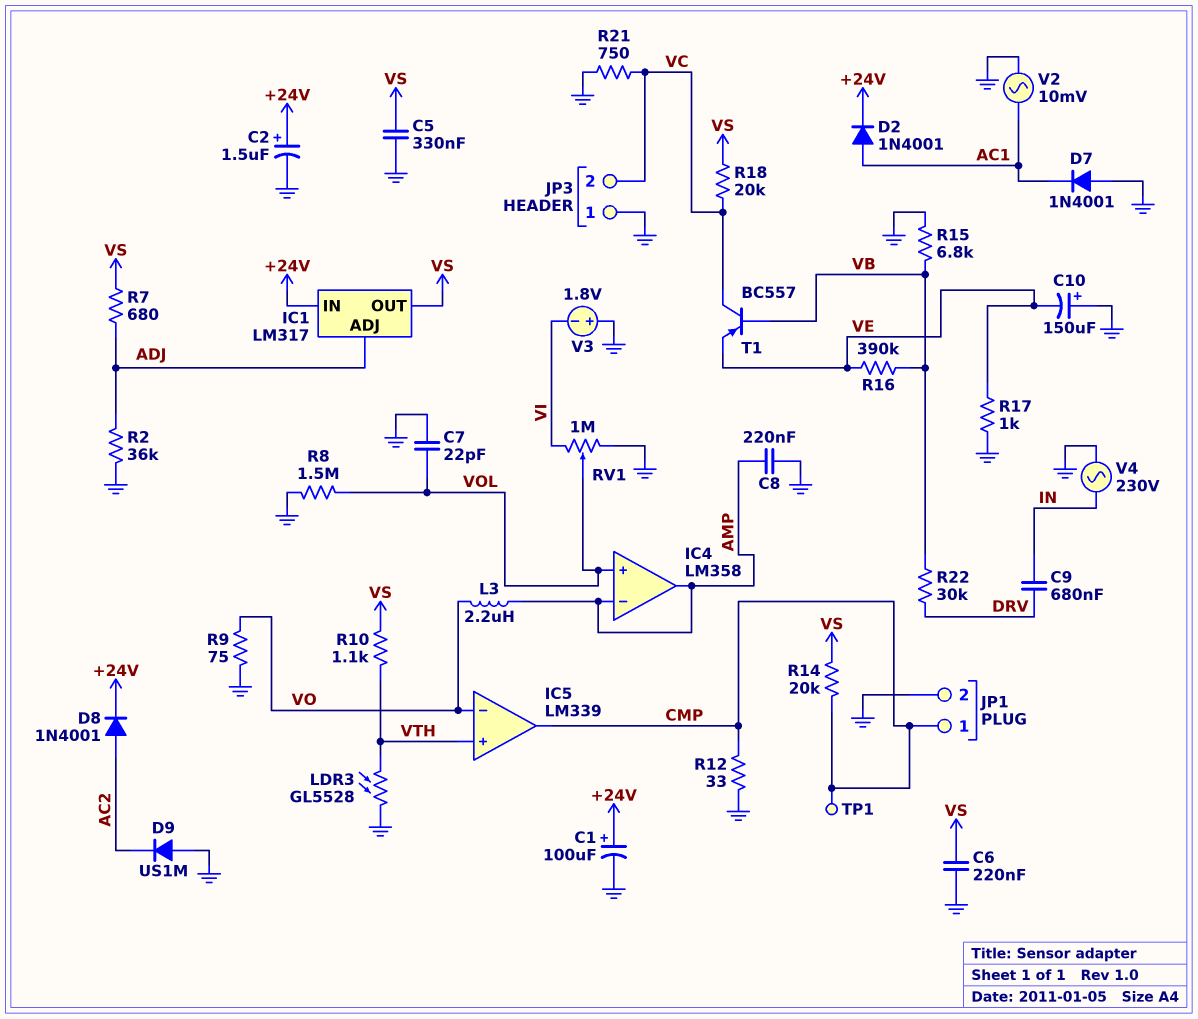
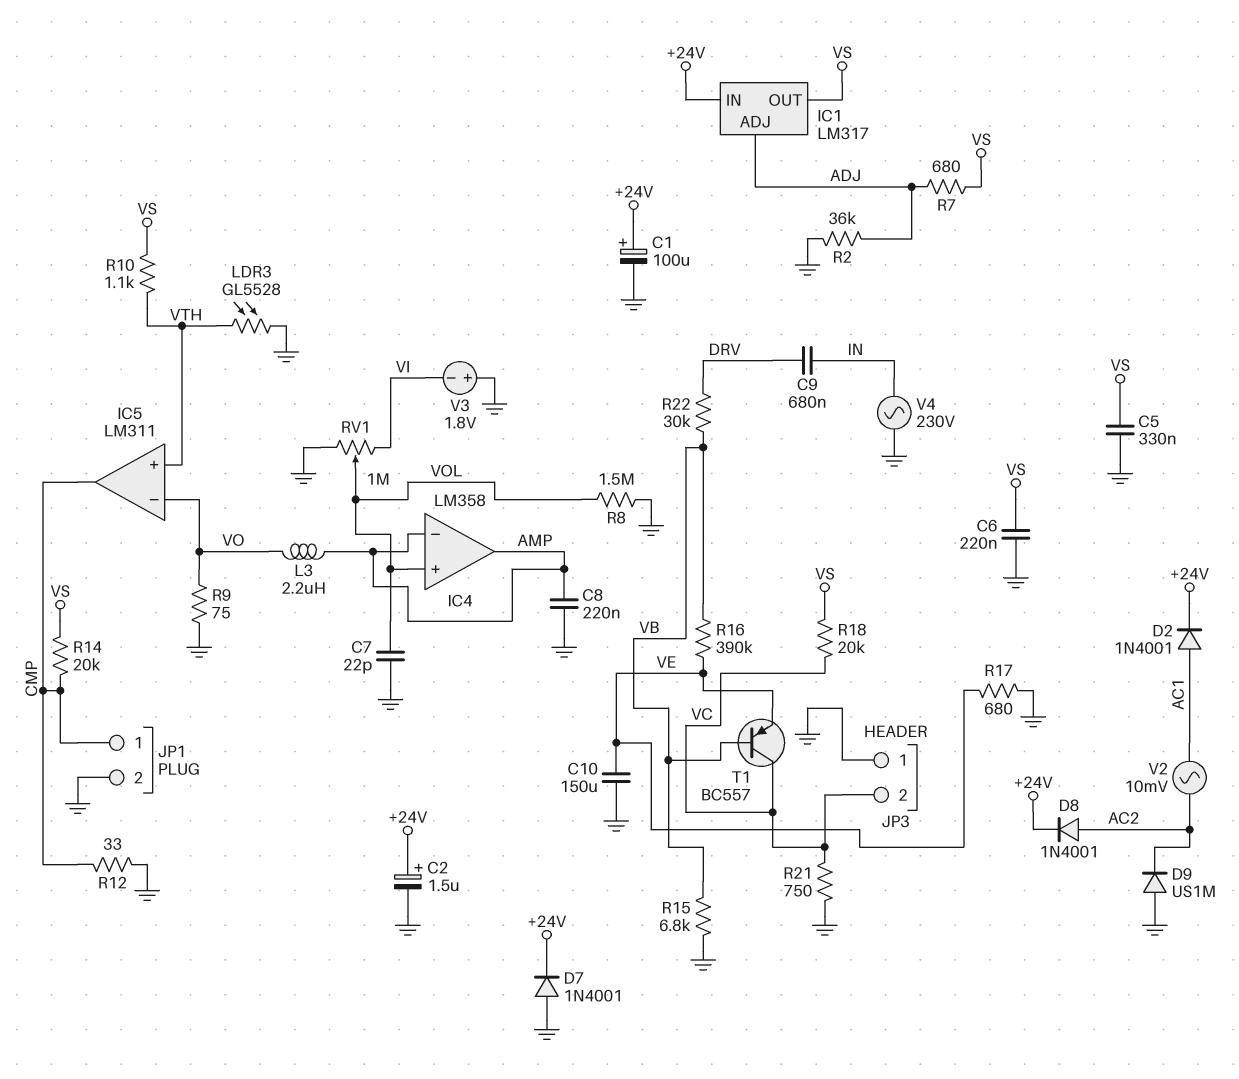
C10: 150uF (plus GND, minus VE) -> 150uF (GND, VE)
D7: diode 1N4001 (A GND, K AC1) -> diode 1N4001 (A GND, K +24V)
IC5: LM339 -> LM311
R17: 1k (GND, VE) -> 680 (GND, VE)
TP1: test point (CMP) -> none
V2: AC 10mV (AC1, GND) -> AC 10mV (AC1, AC2)

